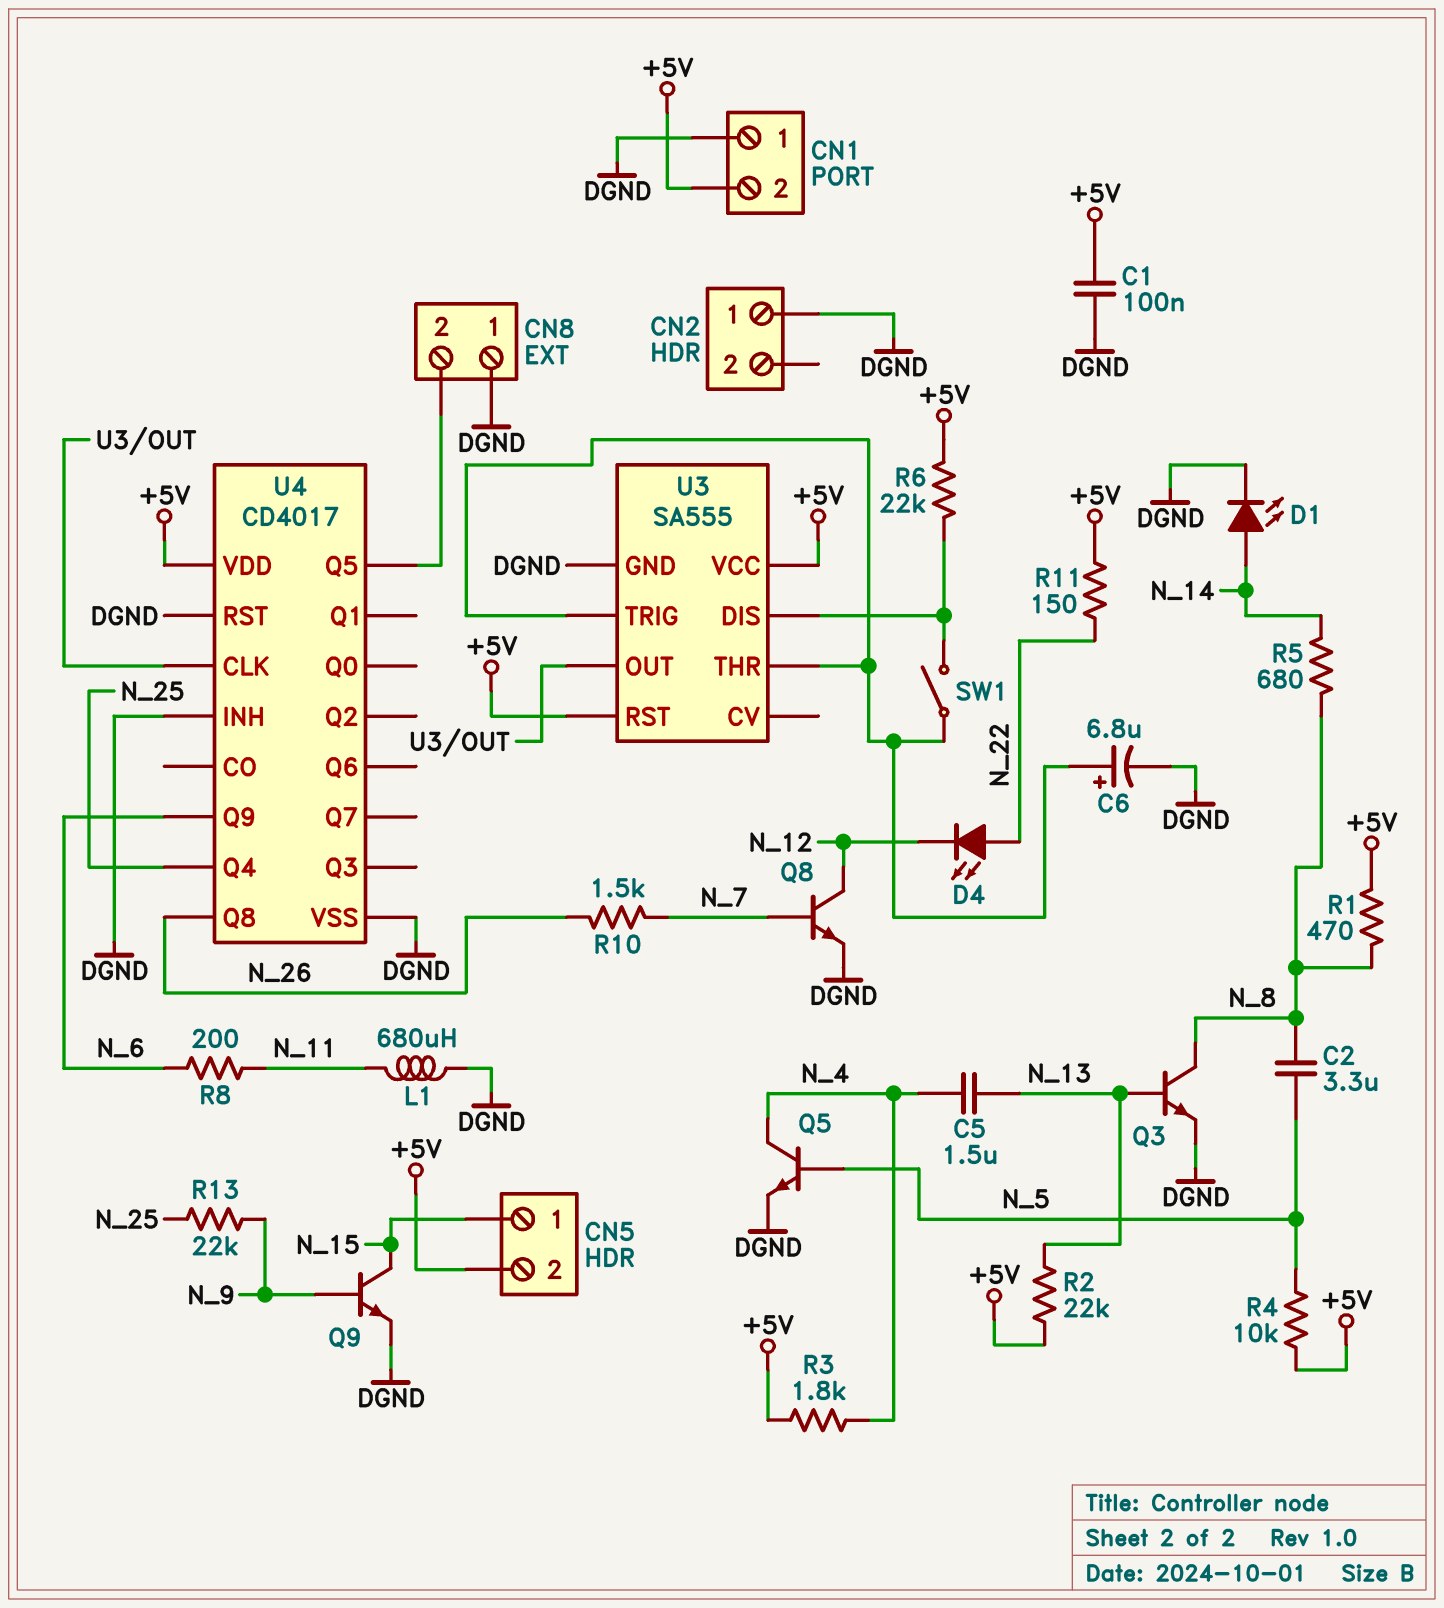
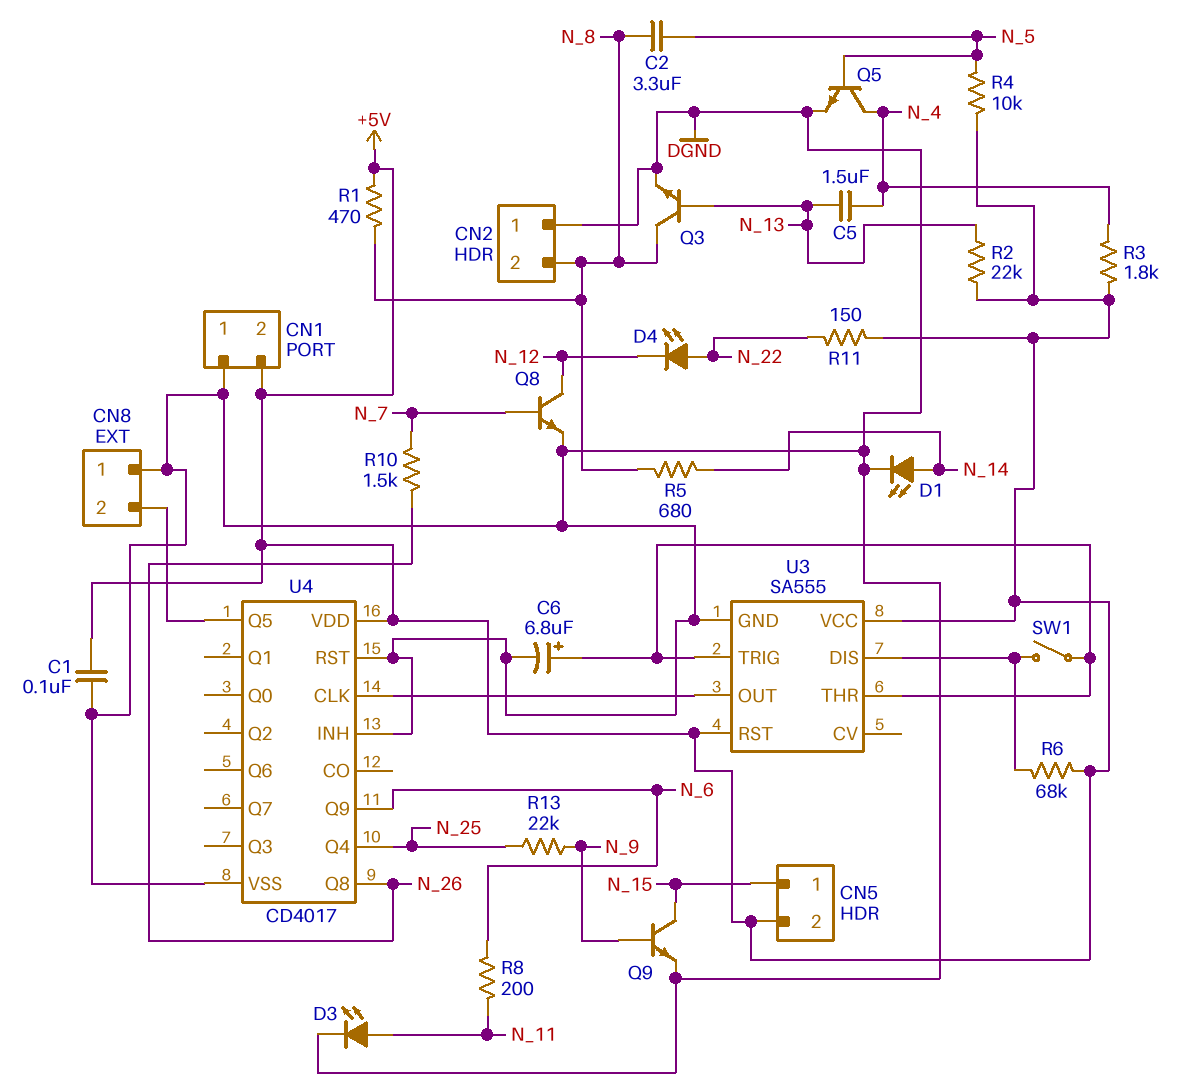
CN2 pin 2: none -> N_8
D3: none -> LED (A N_11, K DGND)
L1: 680uH (DGND, N_11) -> none
R6: 22k (+5V, U3/DIS) -> 68k (+5V, U3/DIS)

